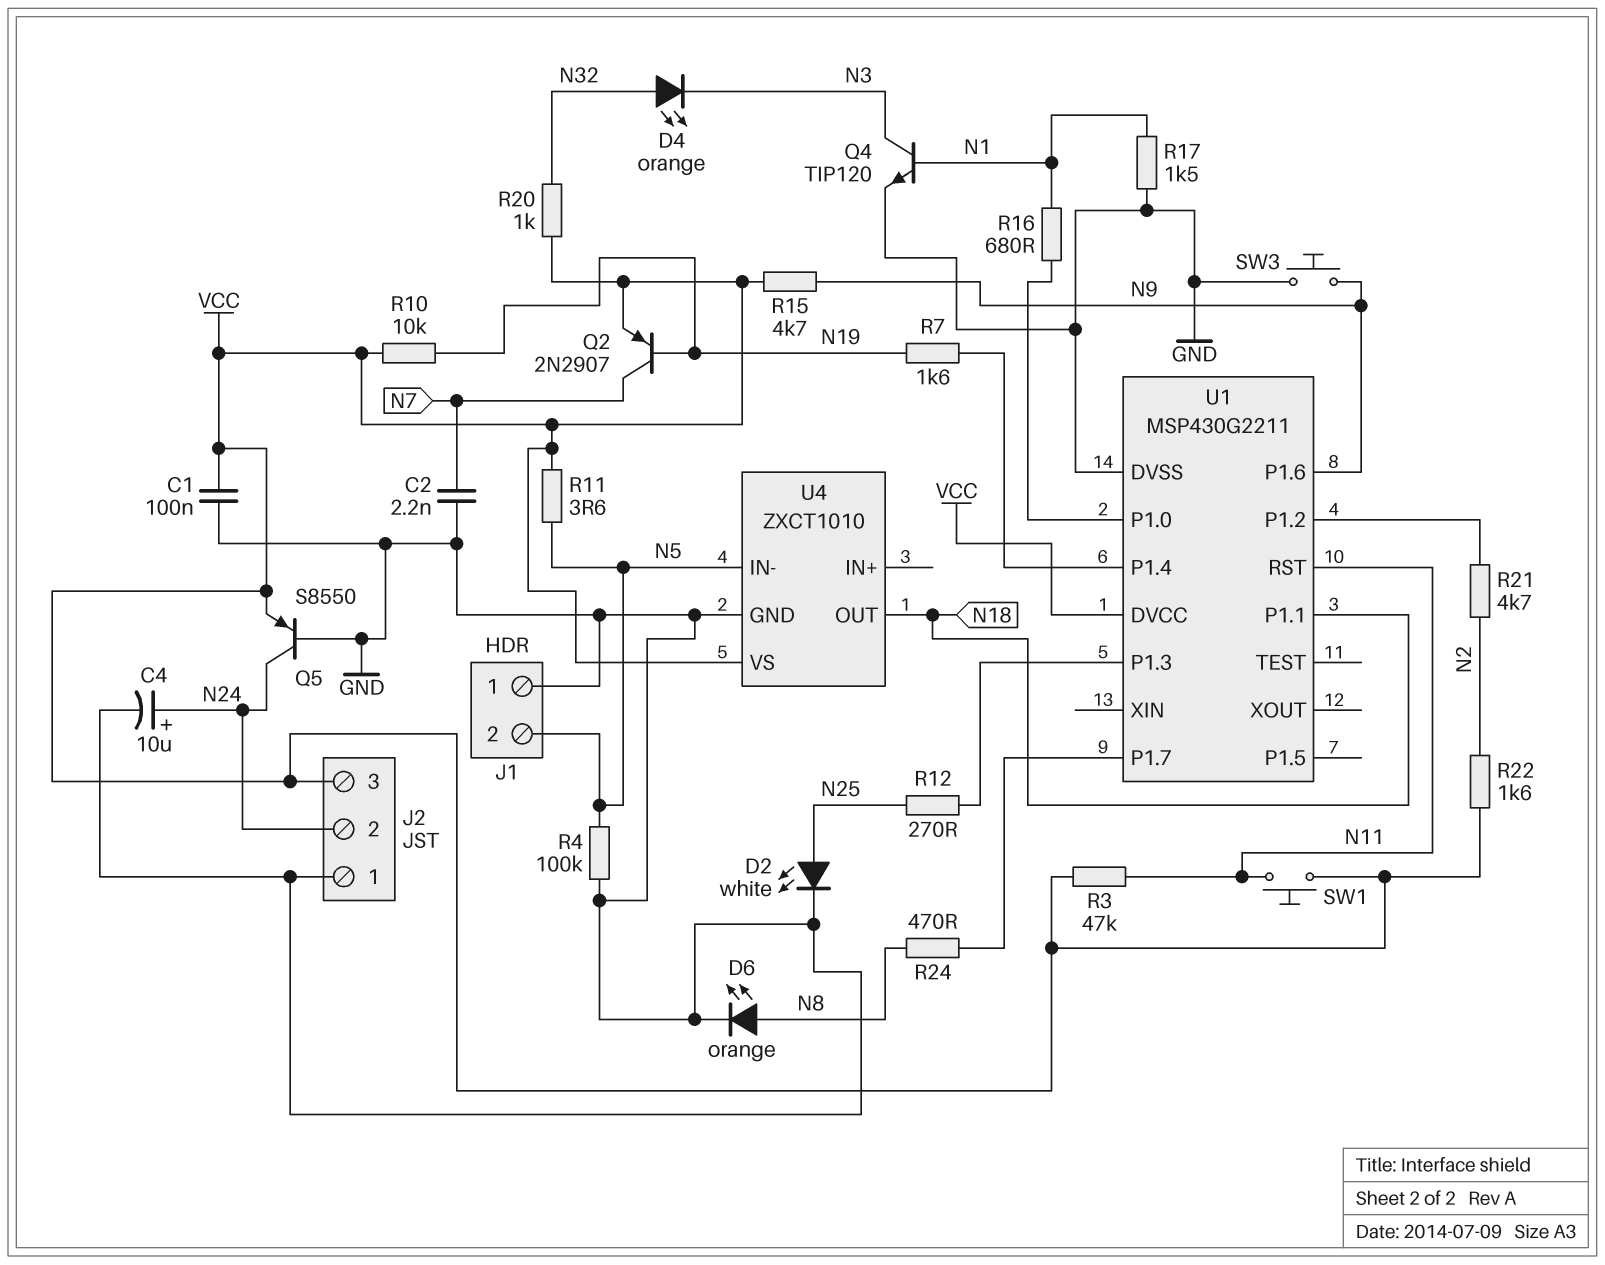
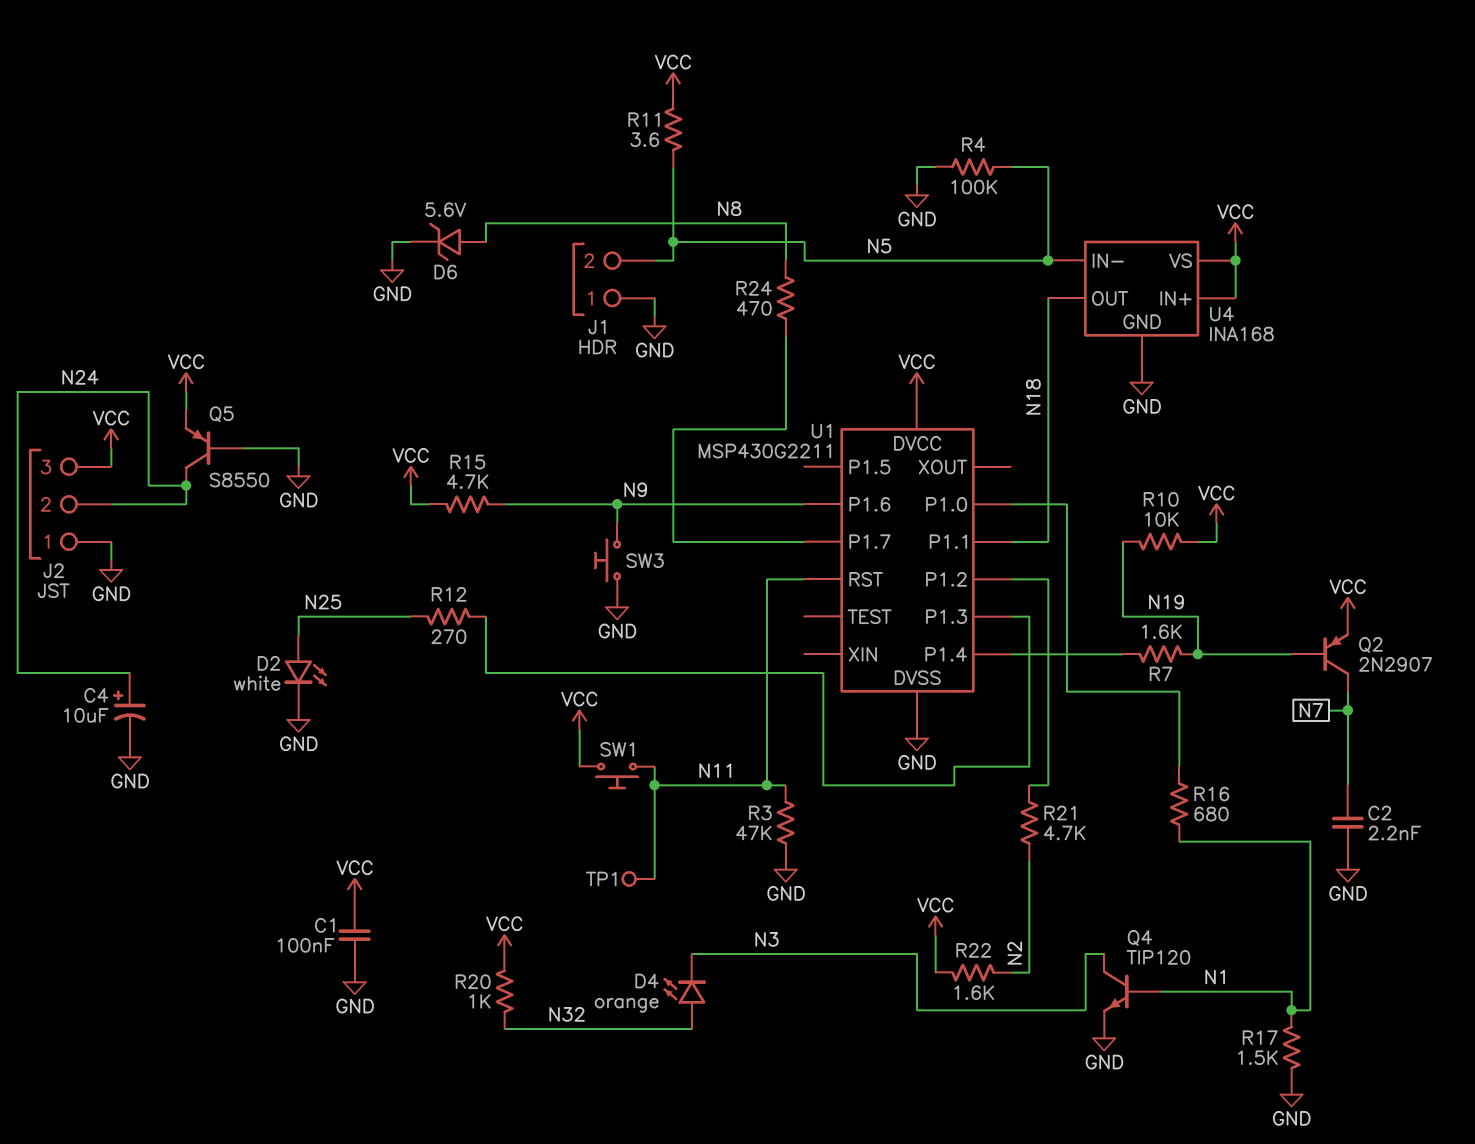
D6: LED orange (A N8, K GND) -> zener 5.6V (A N8, K GND)
R3: 47k (N11, VCC) -> 47k (GND, N11)
TP1: none -> test point (N11)
U4: ZXCT1010 -> INA168
U4 pin IN+: none -> VCC

